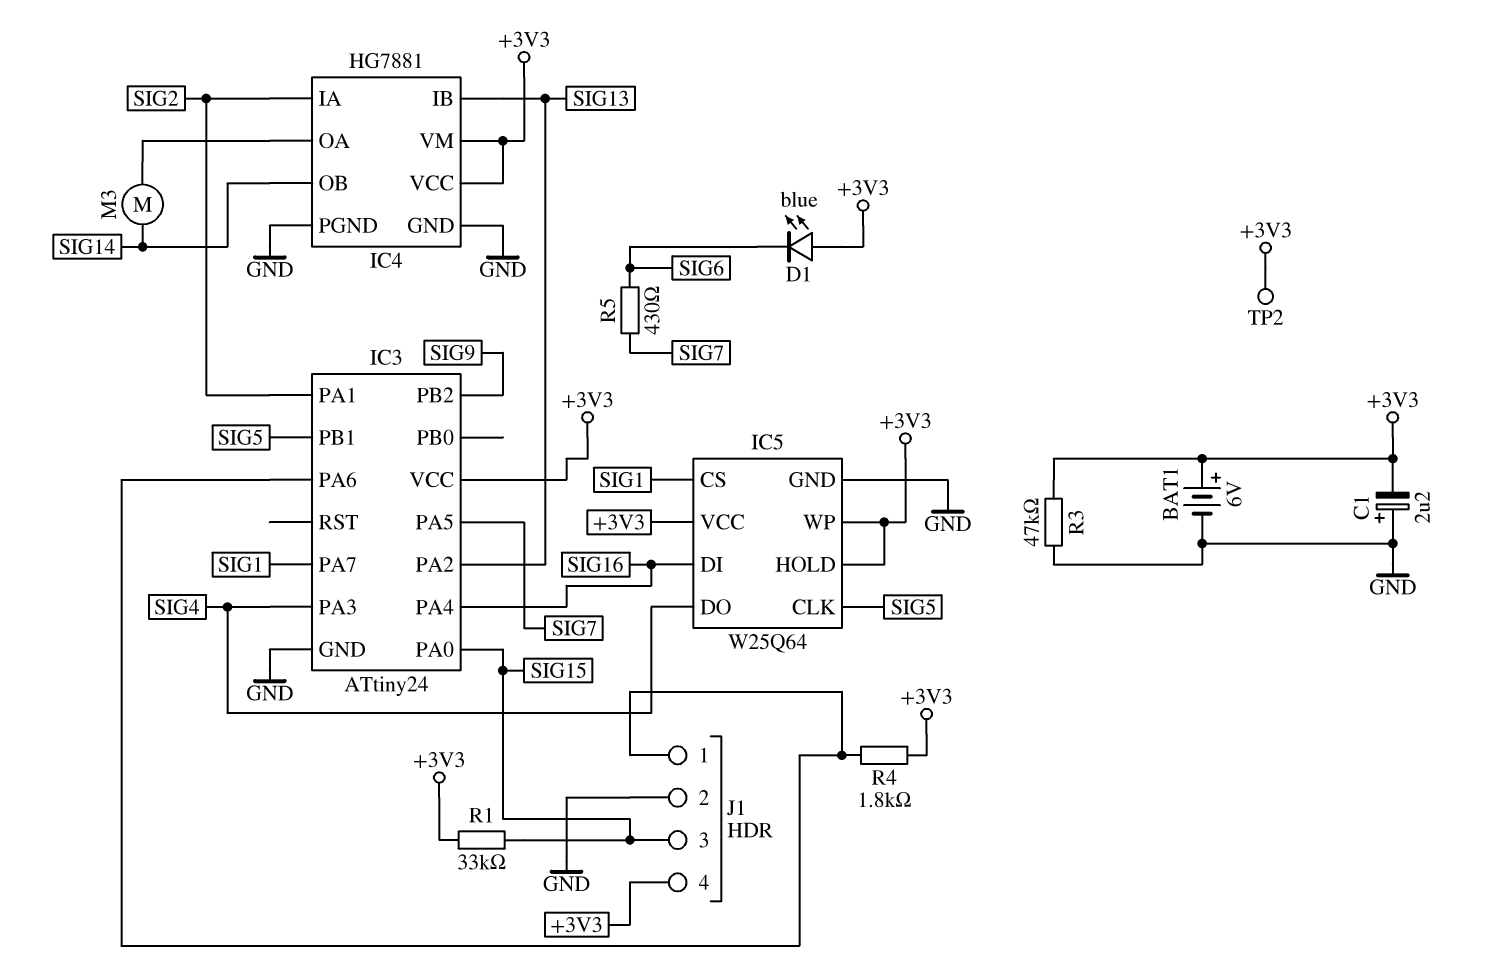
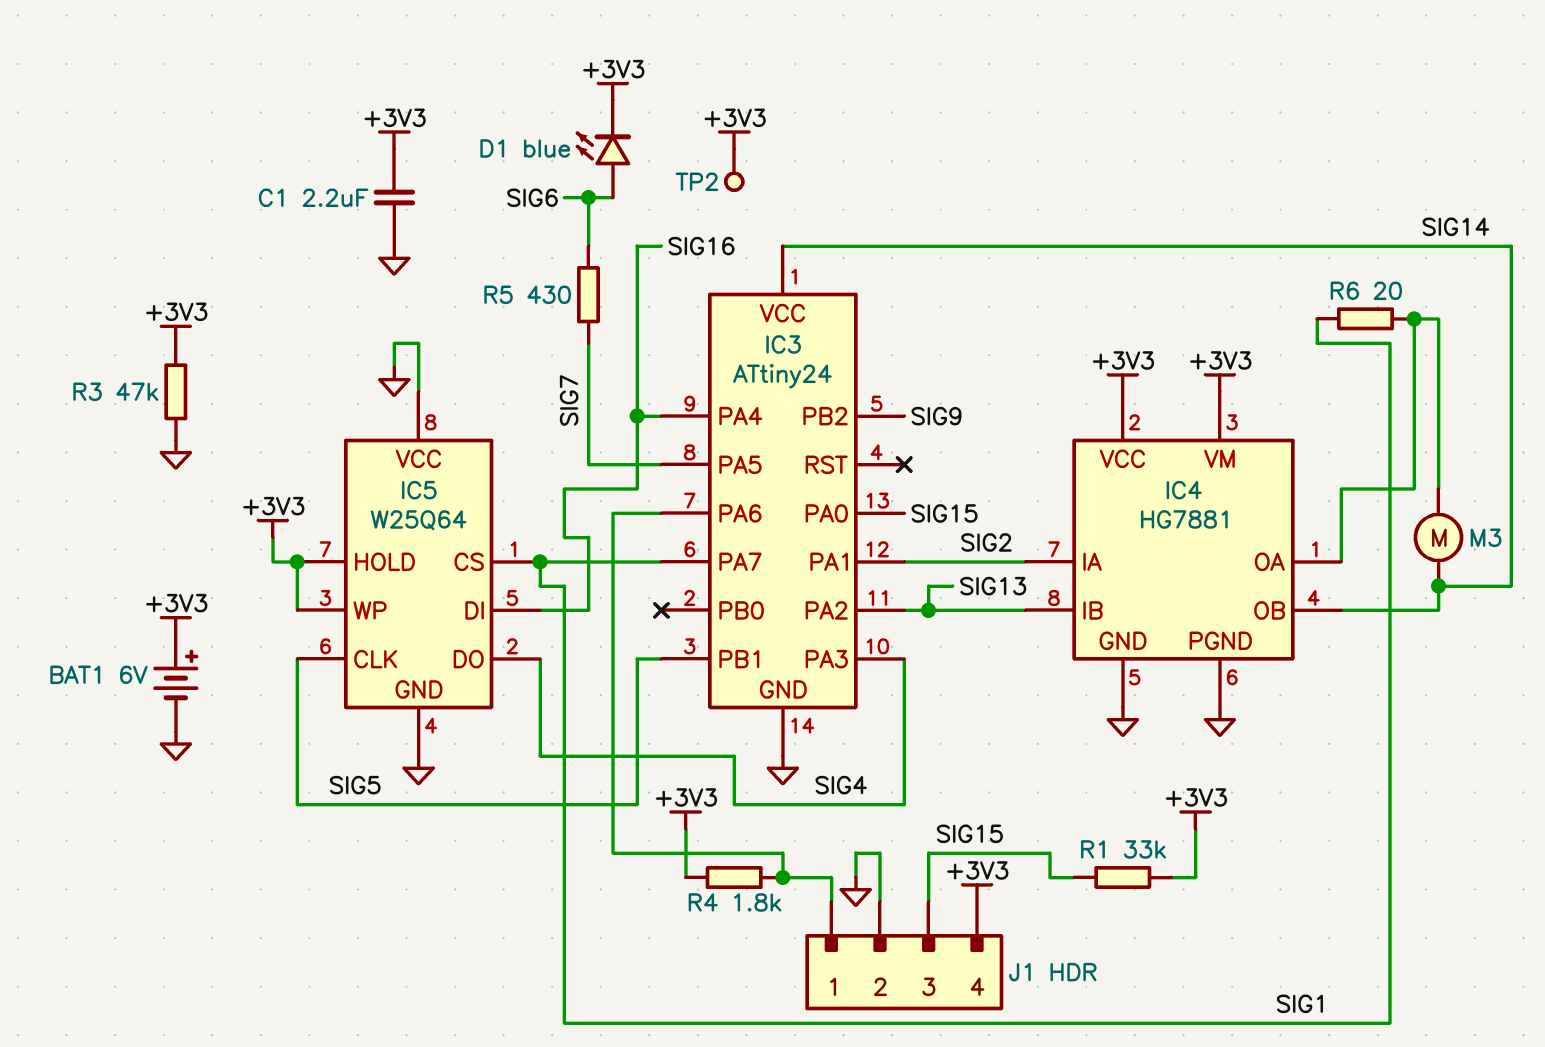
C1: 2.2uF (plus GND, minus +3V3) -> 2.2uF (+3V3, GND)
D1: LED blue (A +3V3, K SIG6) -> LED blue (A SIG6, K +3V3)
IC3 pin VCC: +3V3 -> SIG14
IC5 pin VCC: +3V3 -> GND
R6: none -> 20 (IC4/OA, SIG1)

